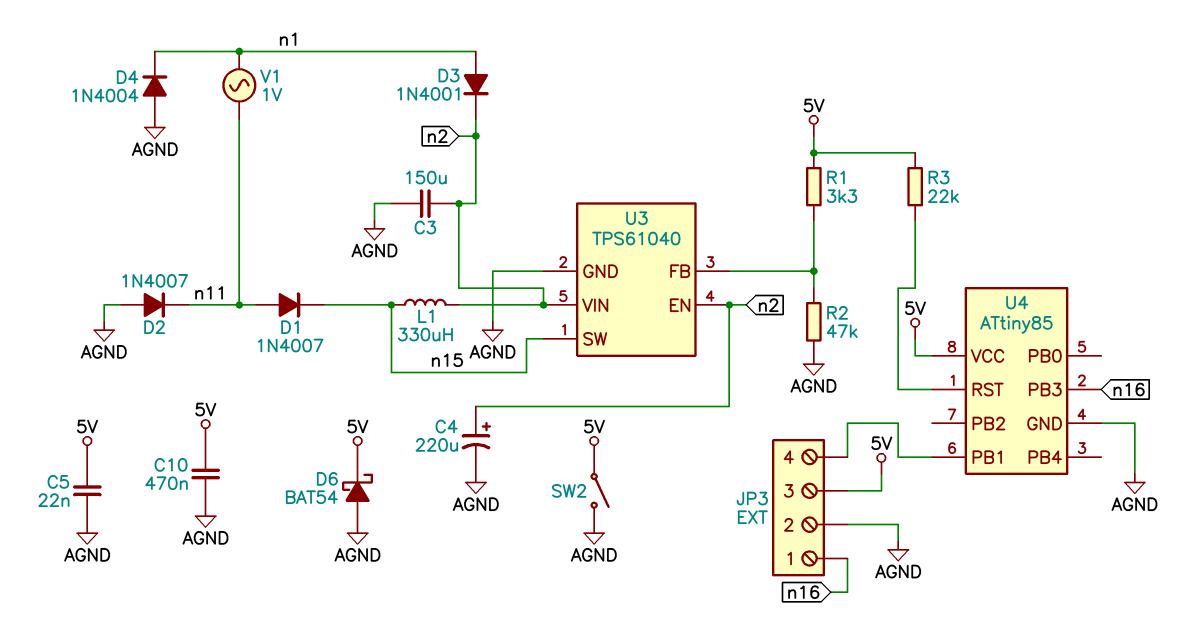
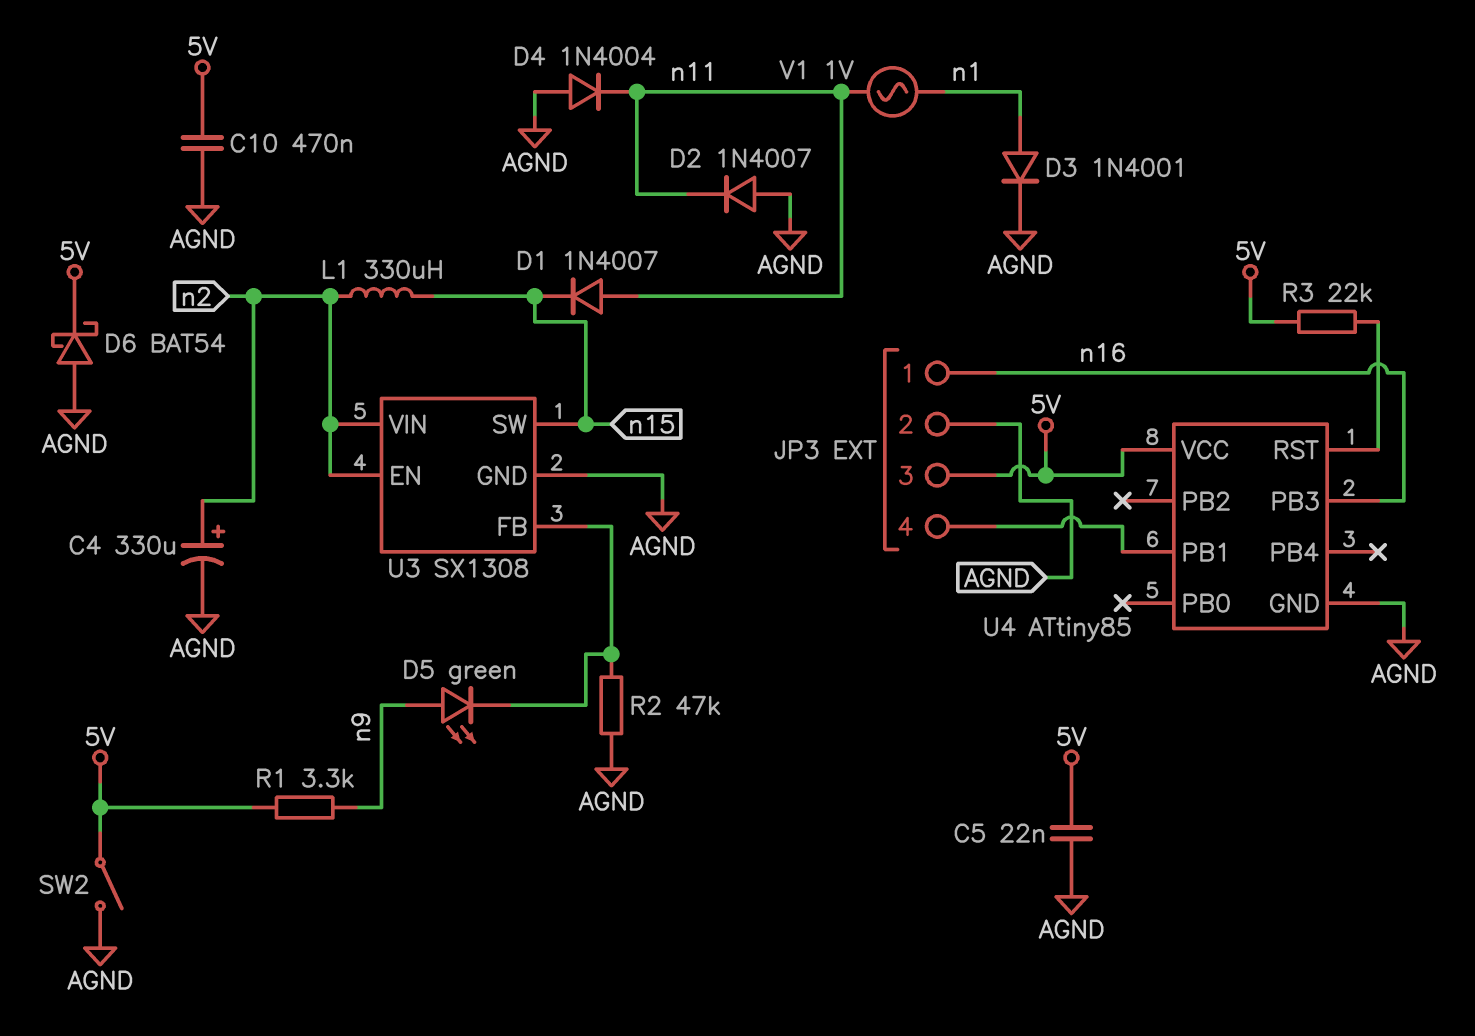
C3: 150uF (AGND, n2) -> none
C4: 220uF (plus n2, minus AGND) -> 330uF (plus n2, minus AGND)
D3: diode 1N4001 (A n1, K n2) -> diode 1N4001 (A n1, K AGND)
D4: diode 1N4004 (A AGND, K n1) -> diode 1N4004 (A AGND, K n11)
D5: none -> LED green (A n9, K U3/FB)
R1: 3.3k (5V, U3/FB) -> 3.3k (5V, n9)
U3: TPS61040 -> SX1308

